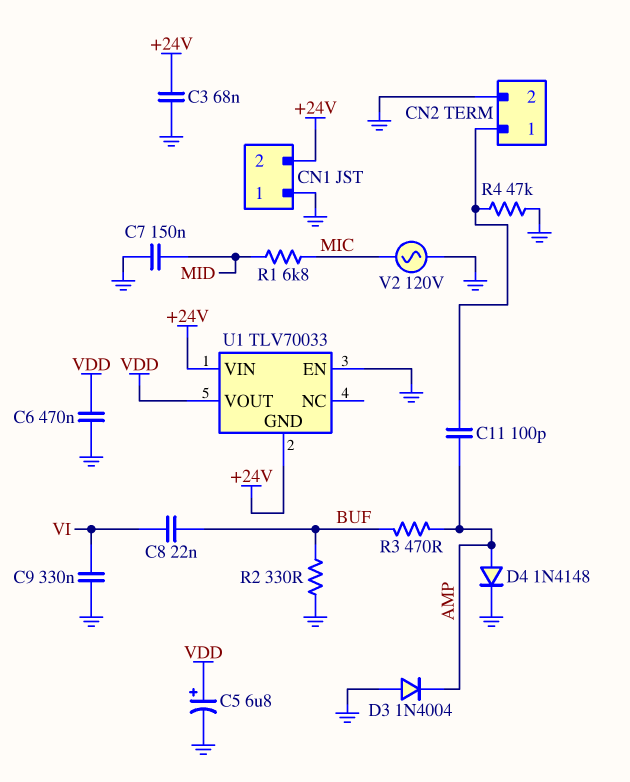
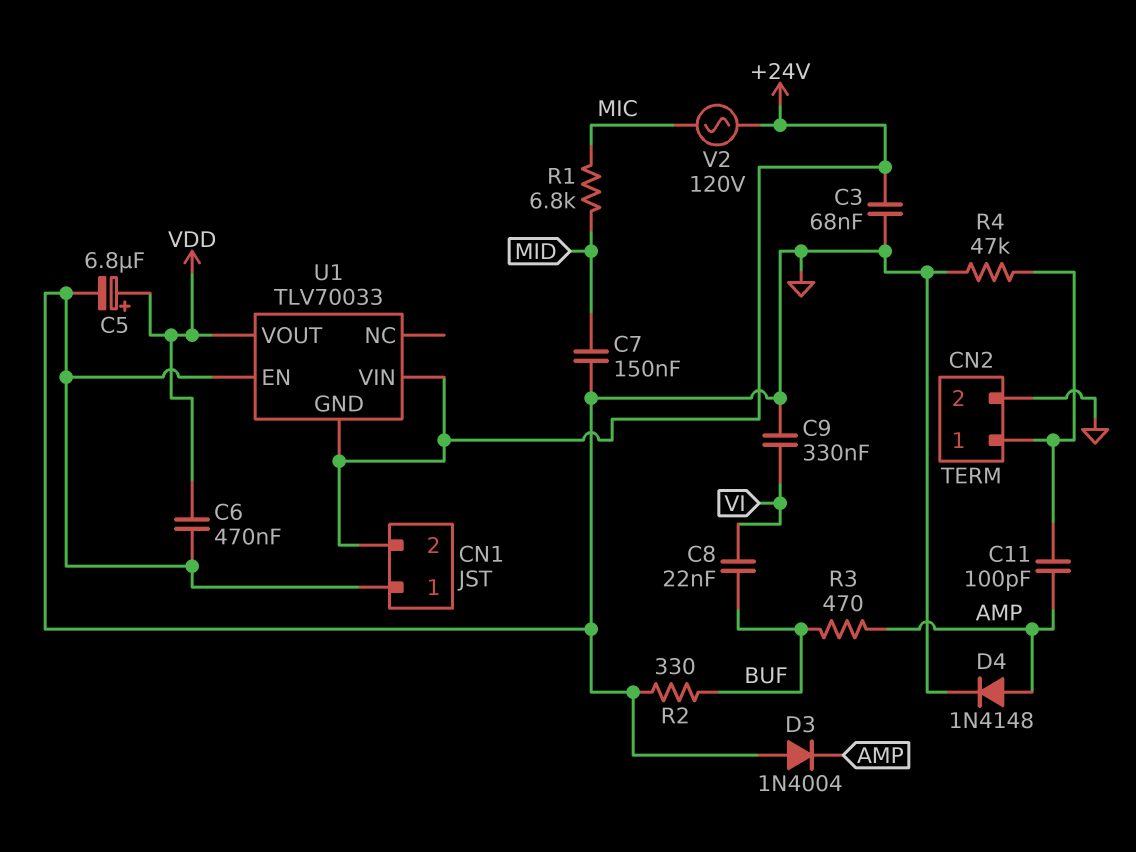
V2: AC 120V (GND, MIC) -> AC 120V (+24V, MIC)

